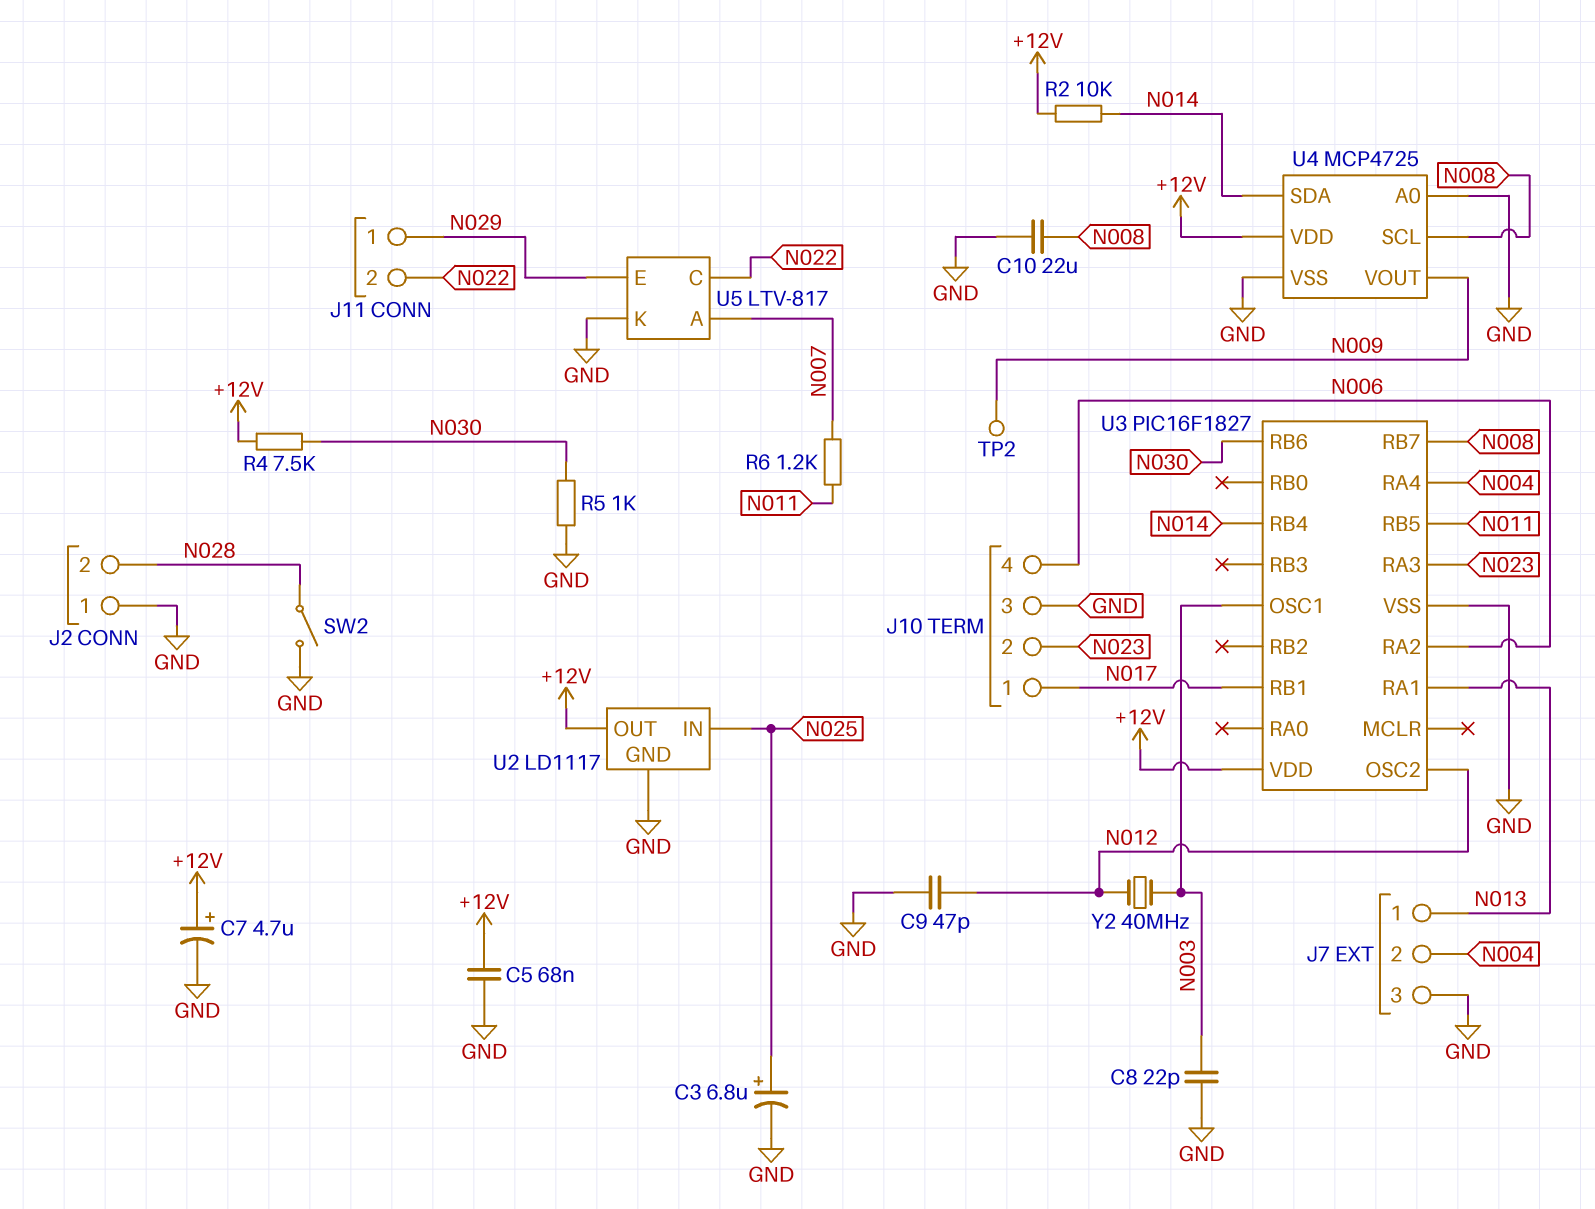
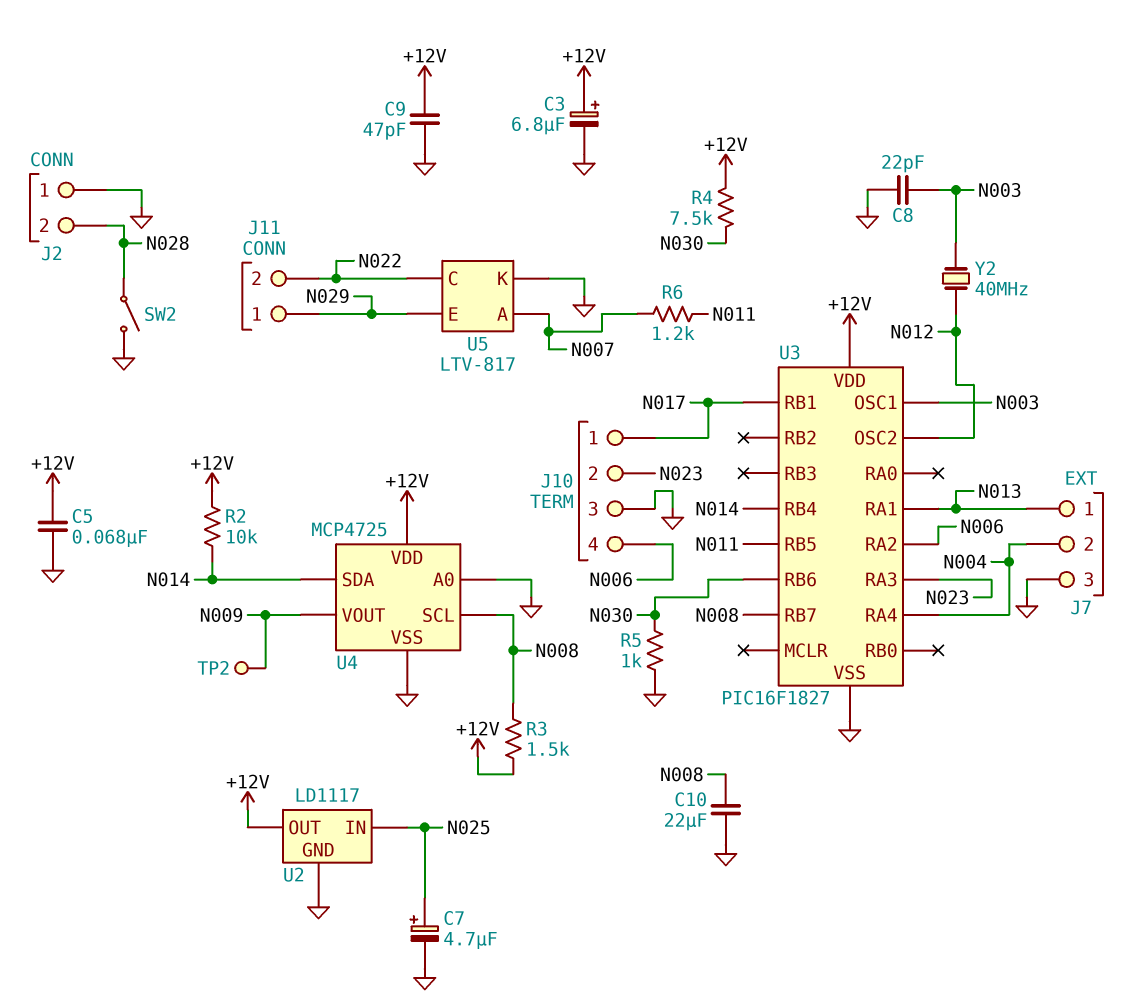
C3: 6.8uF (plus N025, minus GND) -> 6.8uF (plus +12V, minus GND)
C7: 4.7uF (plus +12V, minus GND) -> 4.7uF (plus N025, minus GND)
C9: 47pF (GND, N012) -> 47pF (+12V, GND)
R3: none -> 1.5k (+12V, N008)

